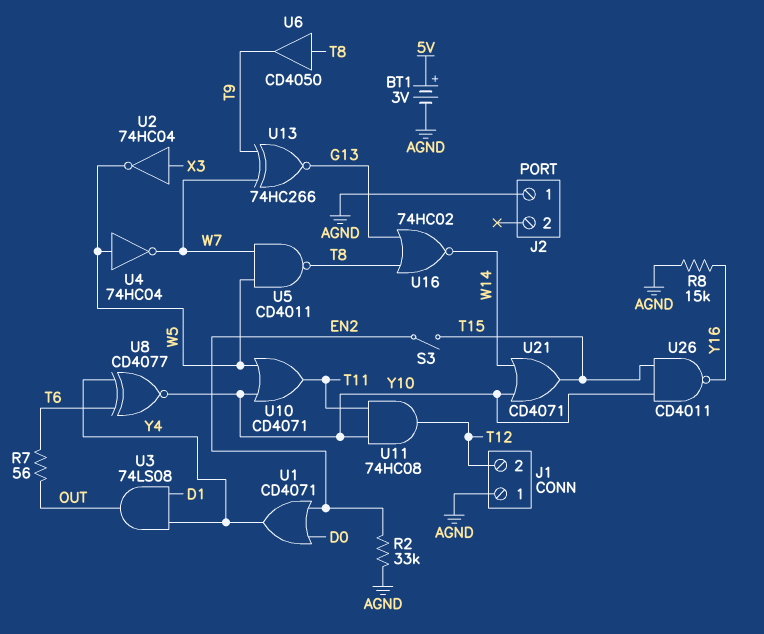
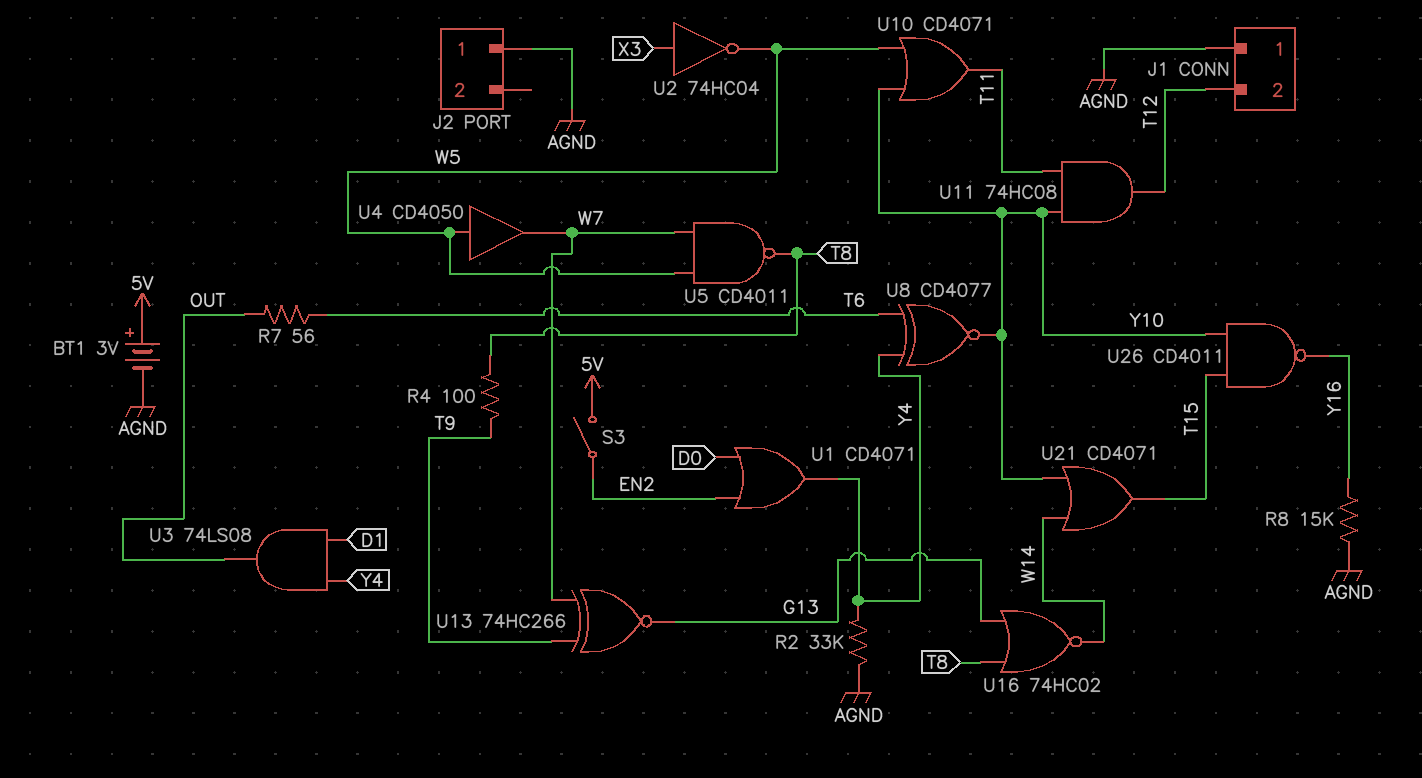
R2: 33k (AGND, EN2) -> 33k (AGND, Y4)
R4: none -> 100 (T8, T9)
S3: switch (EN2, T15) -> switch (5V, EN2)
U4: NOT 74HC04 (in W5, out W7) -> buffer CD4050 (in W5, out W7)
U6: buffer CD4050 (in T8, out T9) -> none

